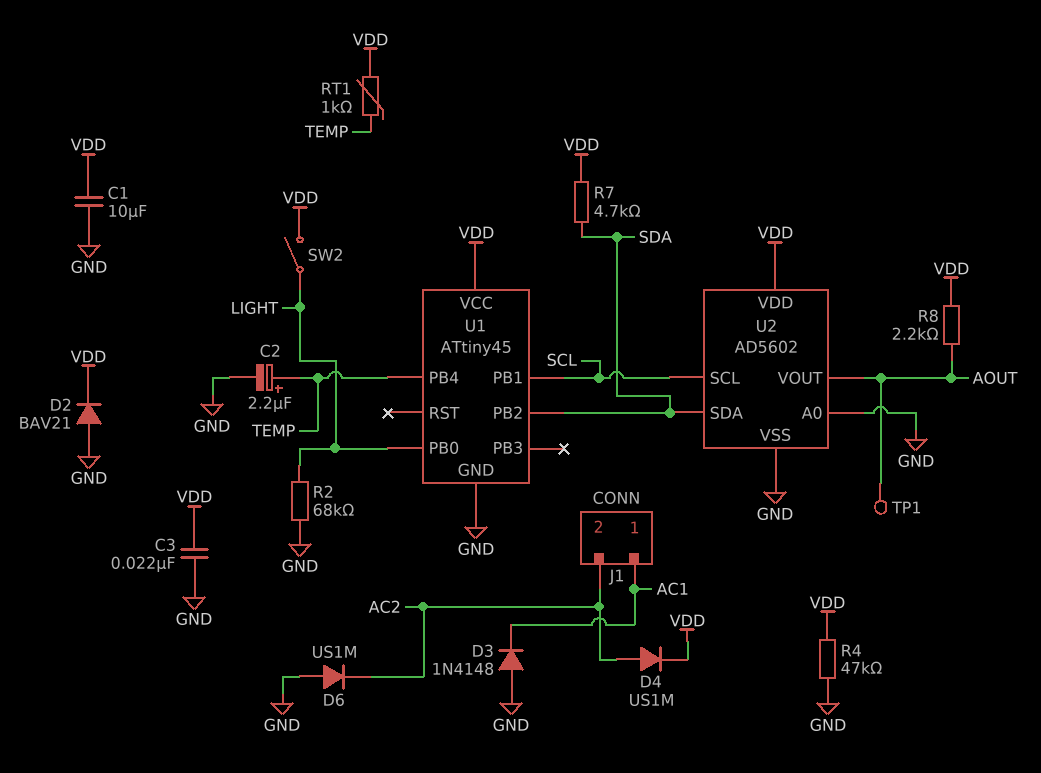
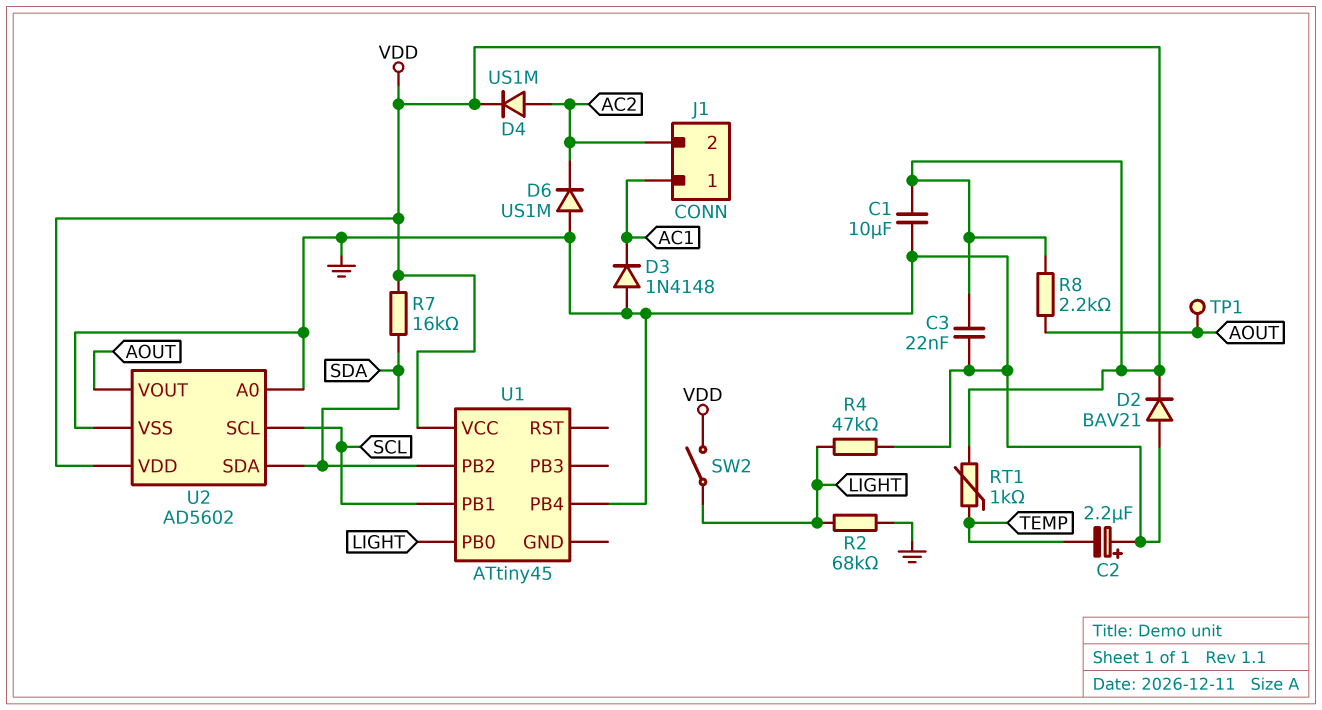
C2: 2.2uF (plus TEMP, minus GND) -> 2.2uF (plus GND, minus TEMP)
R4: 47k (GND, VDD) -> 47k (GND, LIGHT)
R7: 4.7k (SDA, VDD) -> 16k (SDA, VDD)
U1 pin GND: GND -> none
U1 pin PB4: TEMP -> GND

